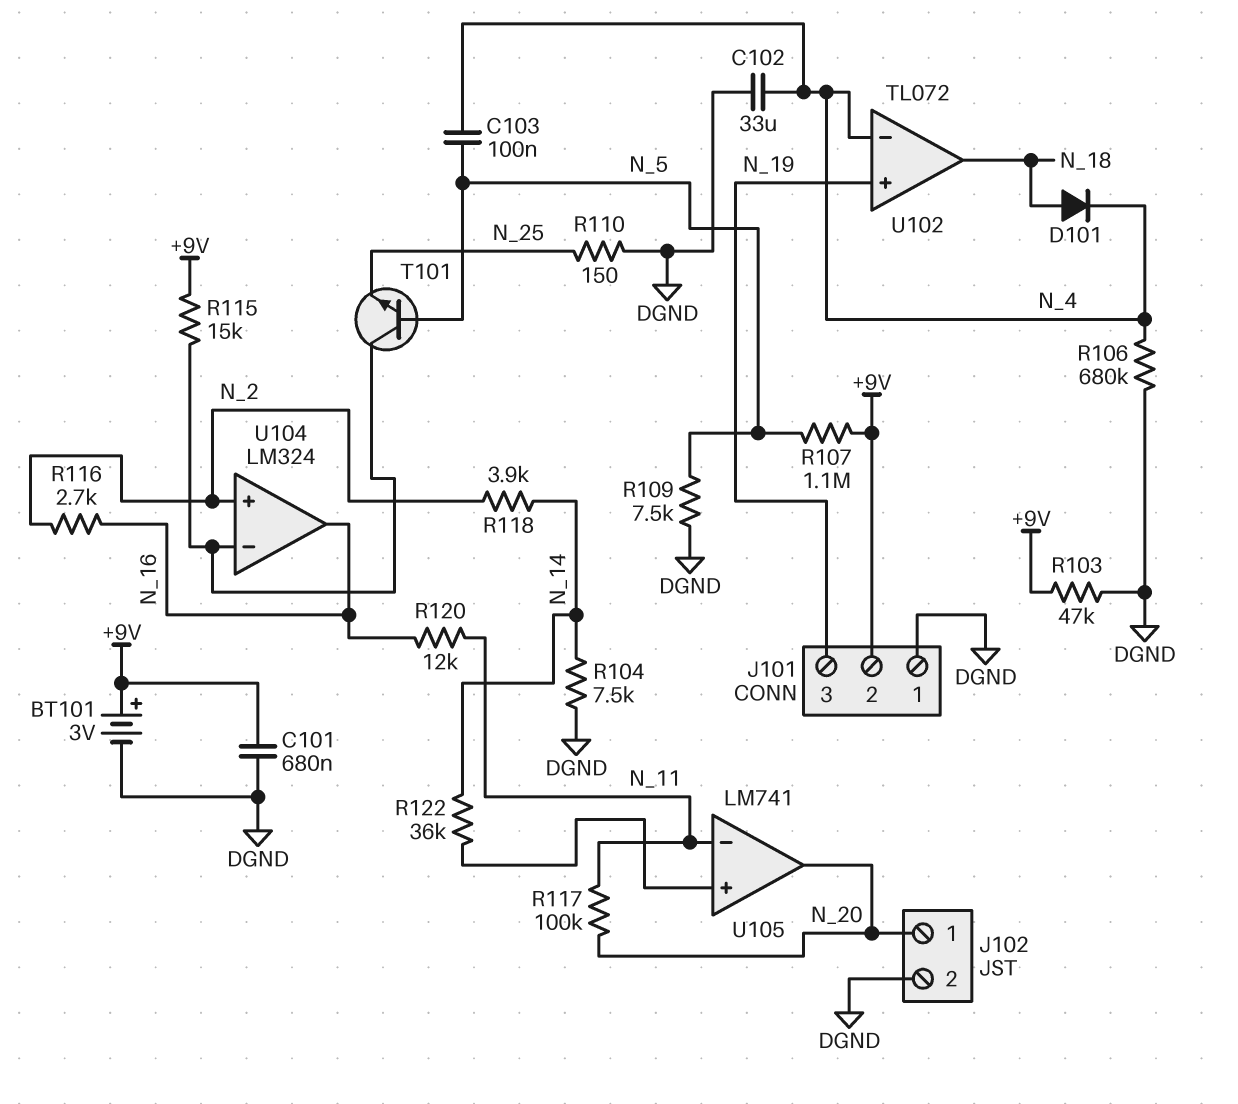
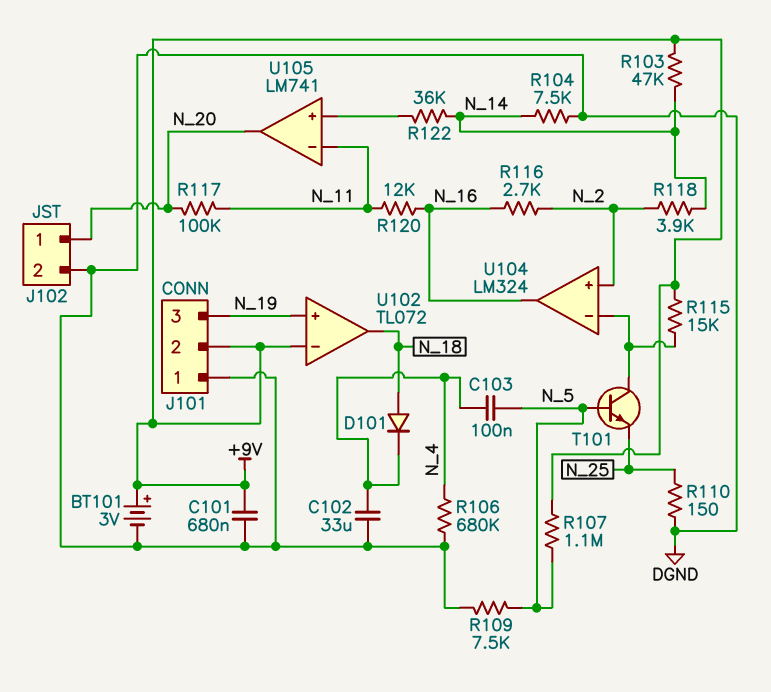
R103: 47k (+9V, DGND) -> 47k (+9V, N_14)
U102 pin in-: N_4 -> +9V

